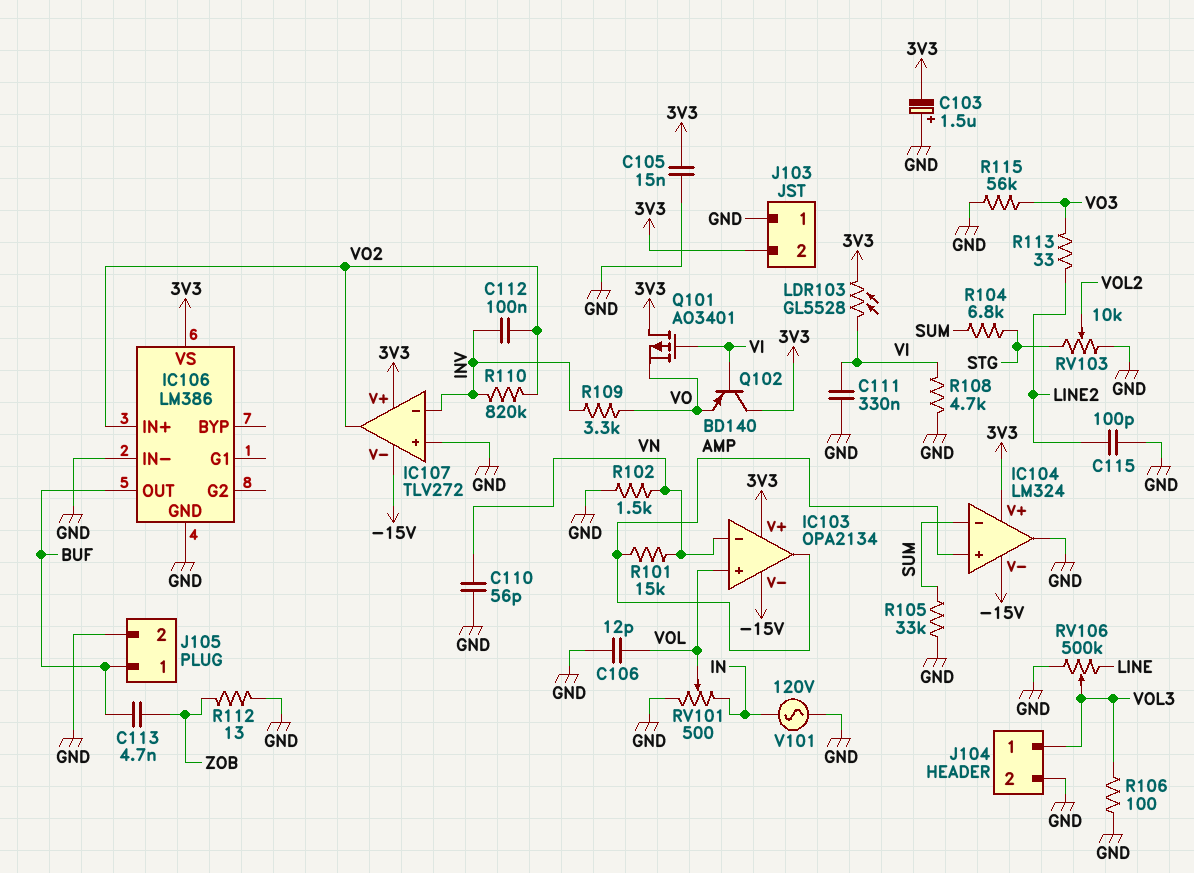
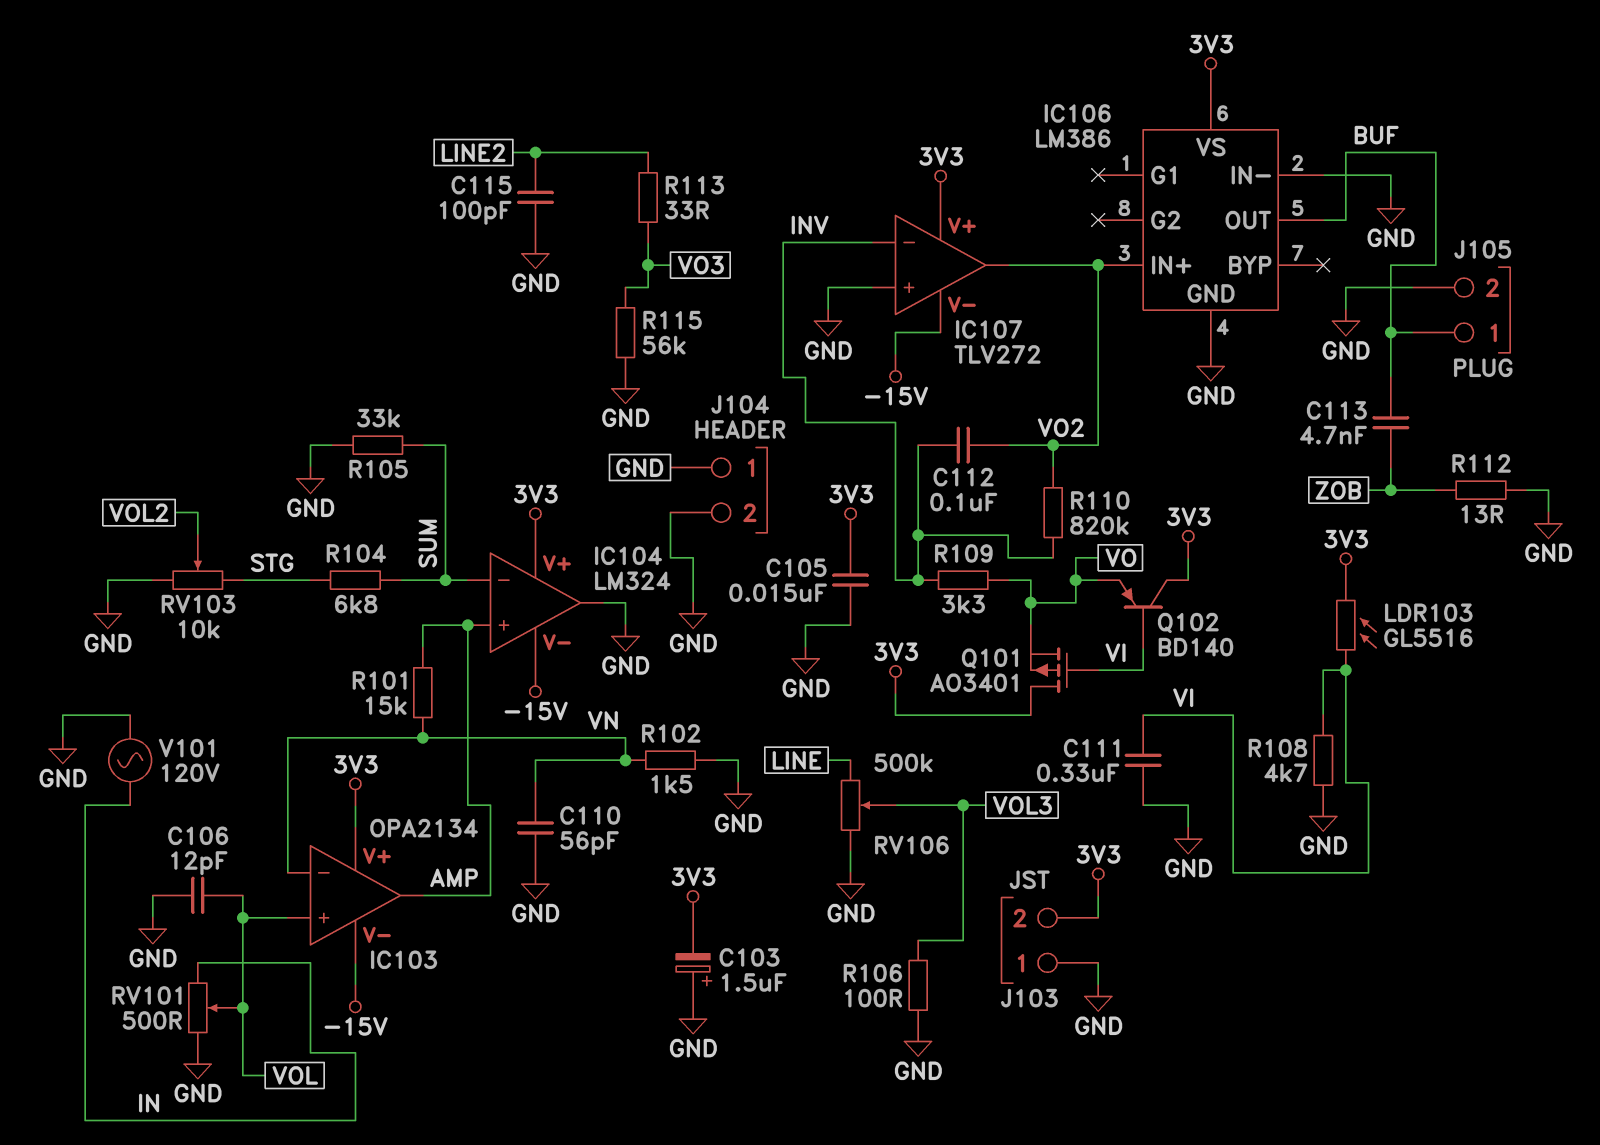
J104 pin 1: VOL3 -> GND
LDR103: GL5528 (3V3, VI) -> GL5516 (3V3, VI)

